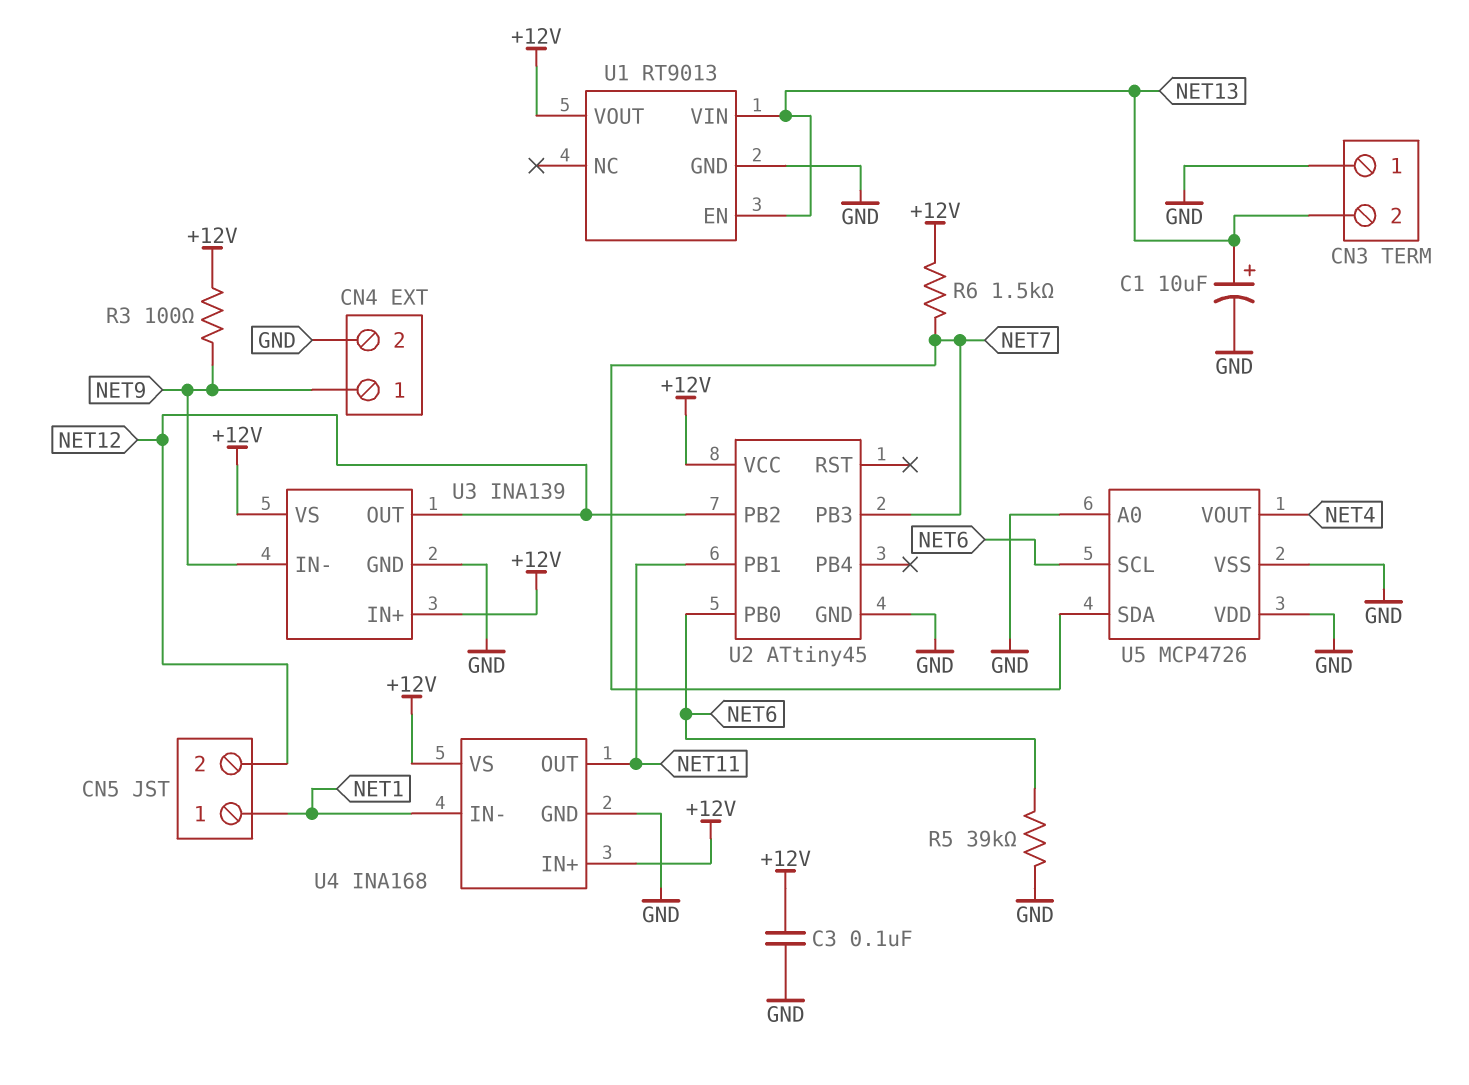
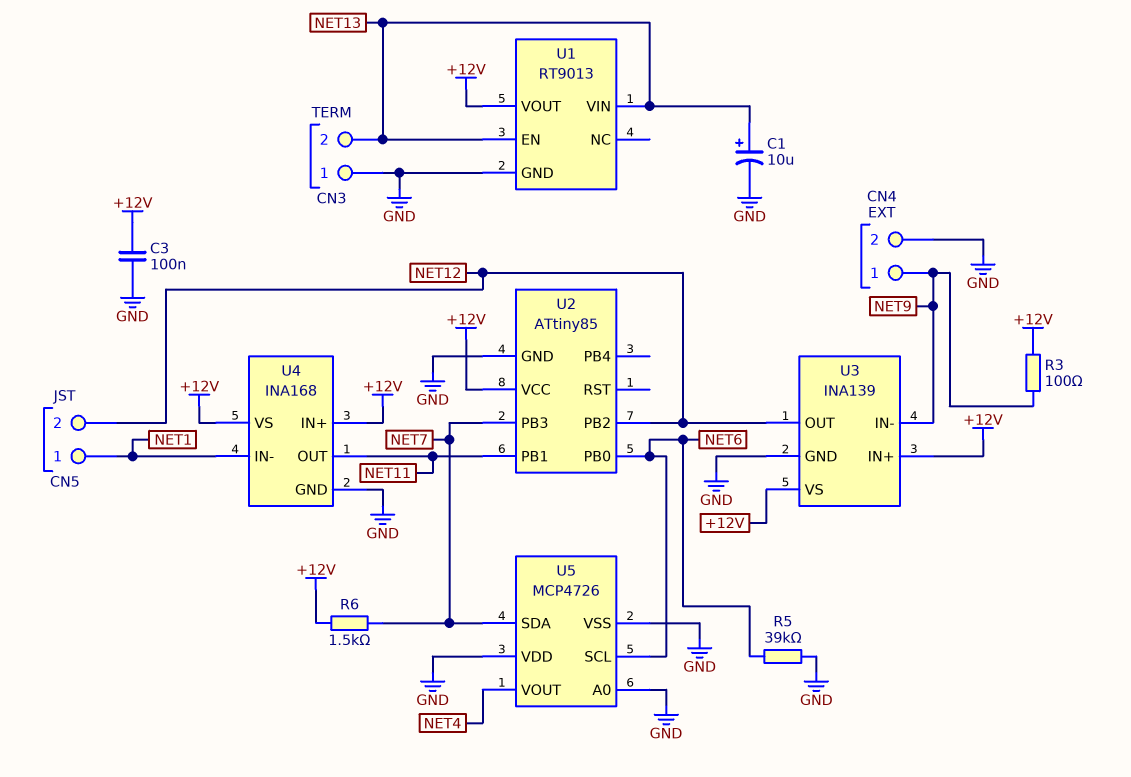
U2: ATtiny45 -> ATtiny85

